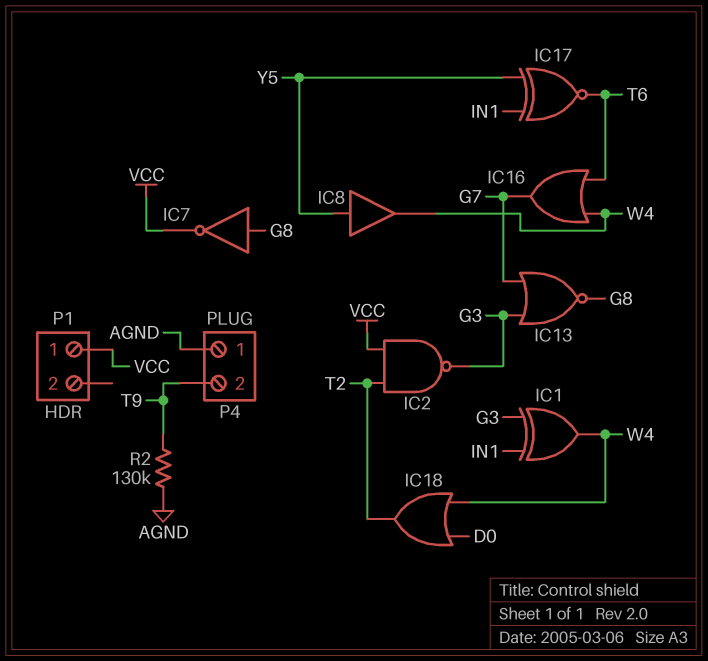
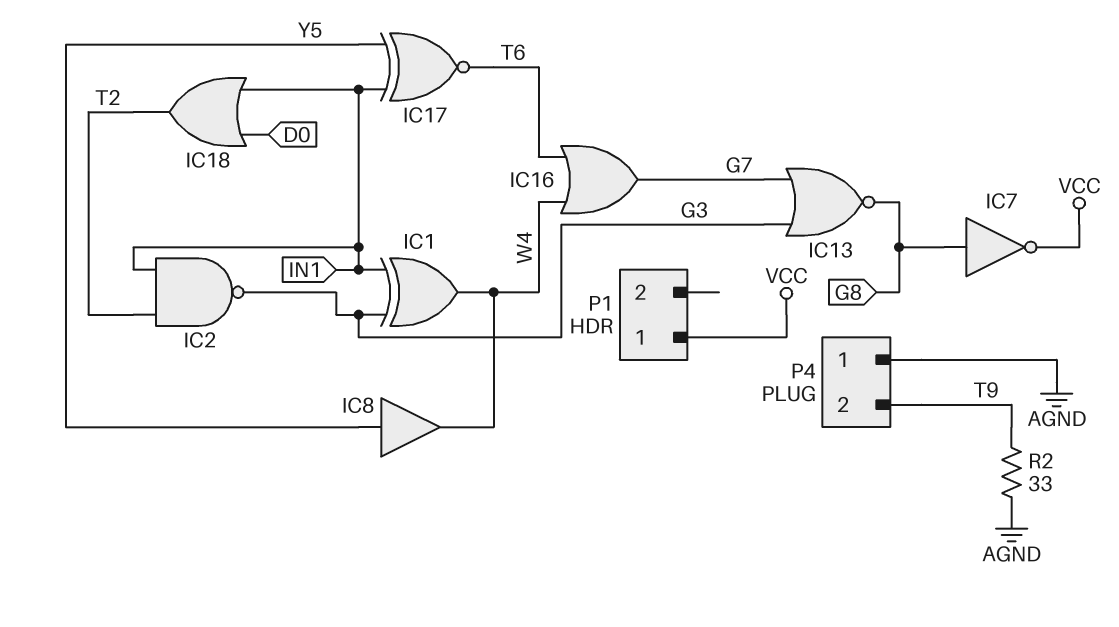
IC2: NAND (in T2, in VCC, out G3) -> NAND (in IN1, in T2, out G3)
IC18: OR (in D0, in W4, out T2) -> OR (in D0, in IN1, out T2)
R2: 130k (AGND, T9) -> 33 (AGND, T9)

